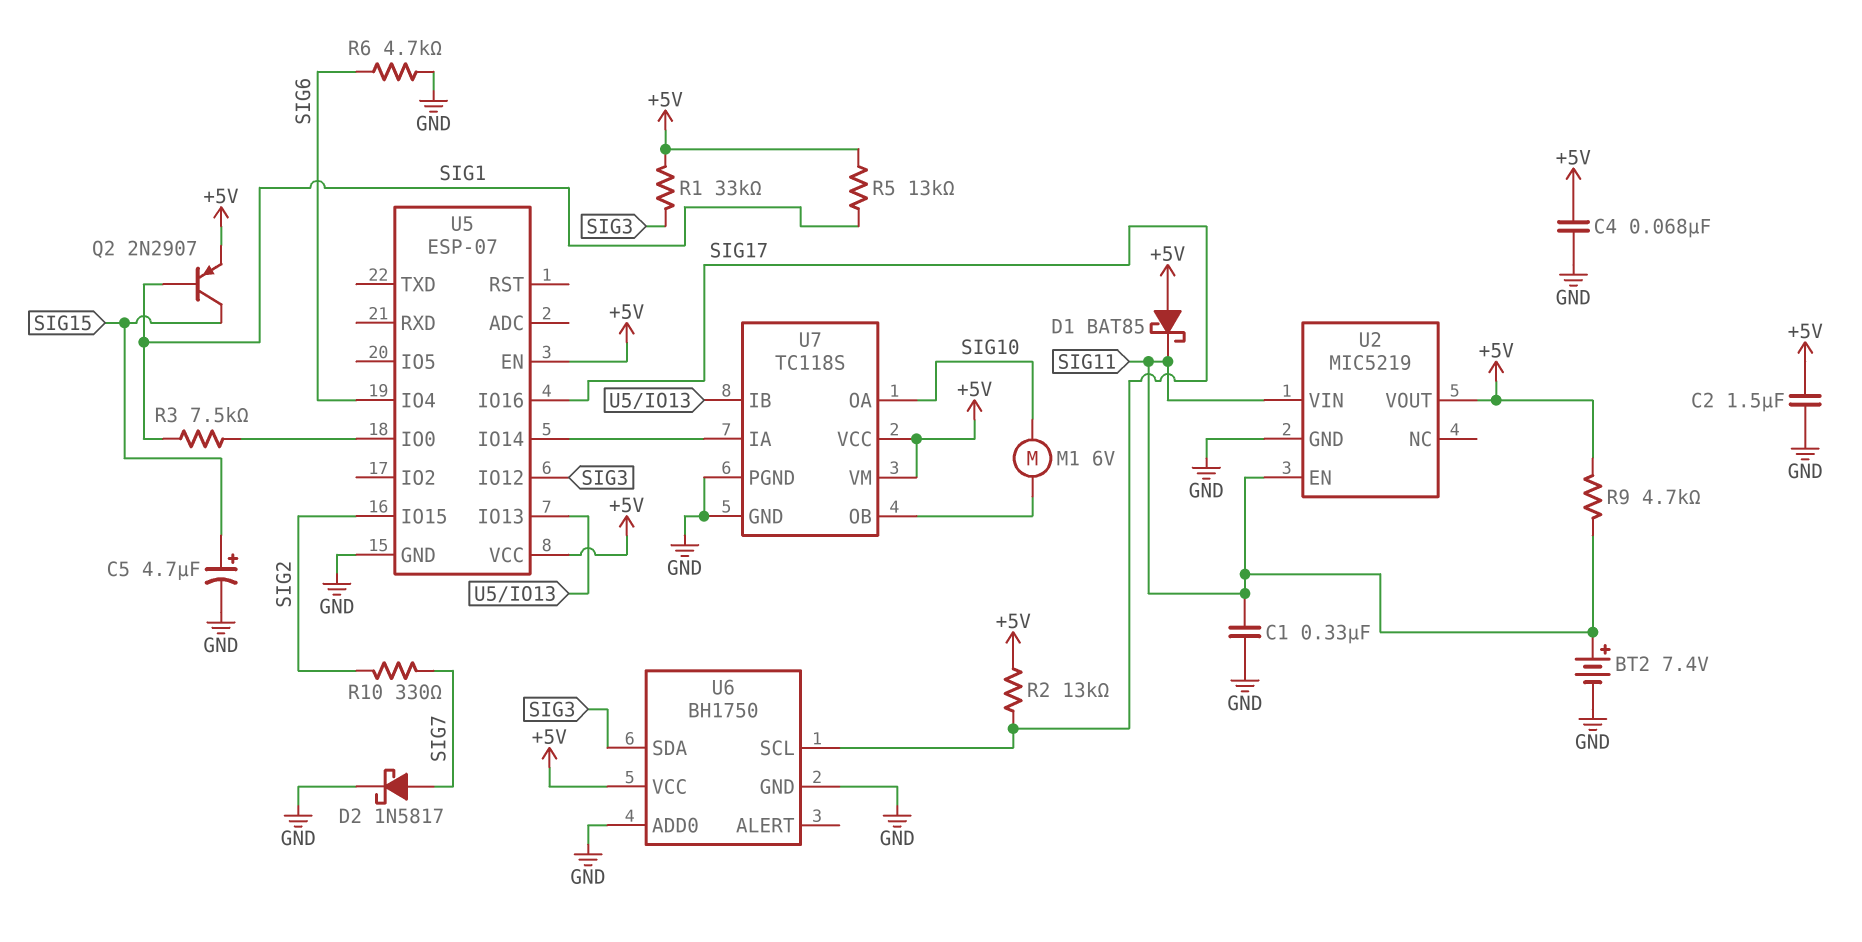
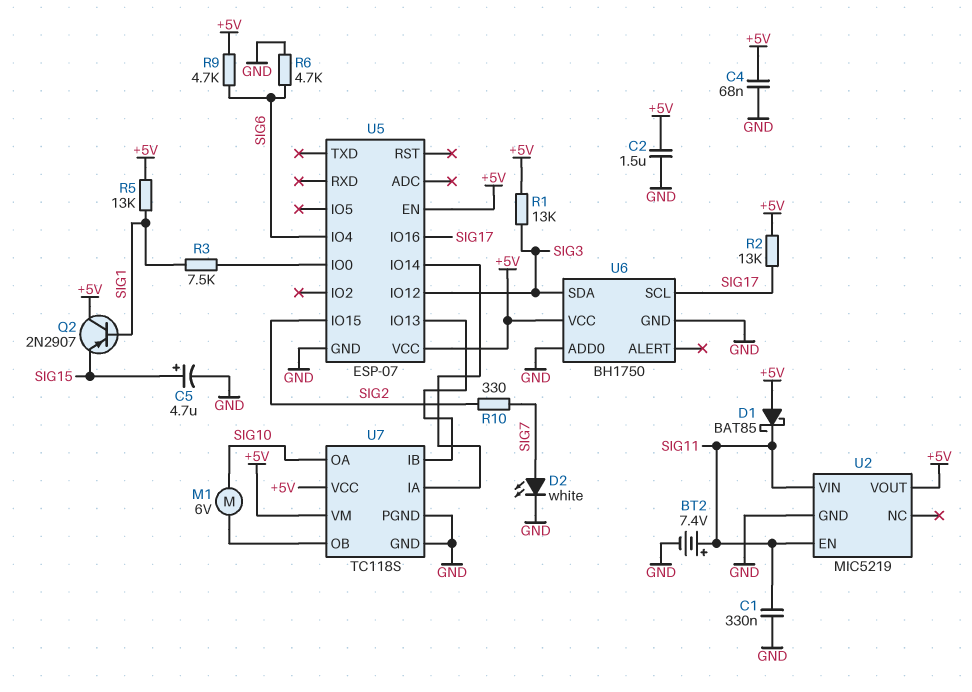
D2: schottky 1N5817 (A SIG7, K GND) -> LED white (A SIG7, K GND)
Q2: PNP 2N2907 (B SIG1, C SIG15, E +5V) -> PNP 2N2907 (B SIG1, C +5V, E SIG15)
R1: 33k (+5V, SIG3) -> 13k (+5V, SIG3)
R9: 4.7k (+5V, SIG11) -> 4.7k (+5V, SIG6)

